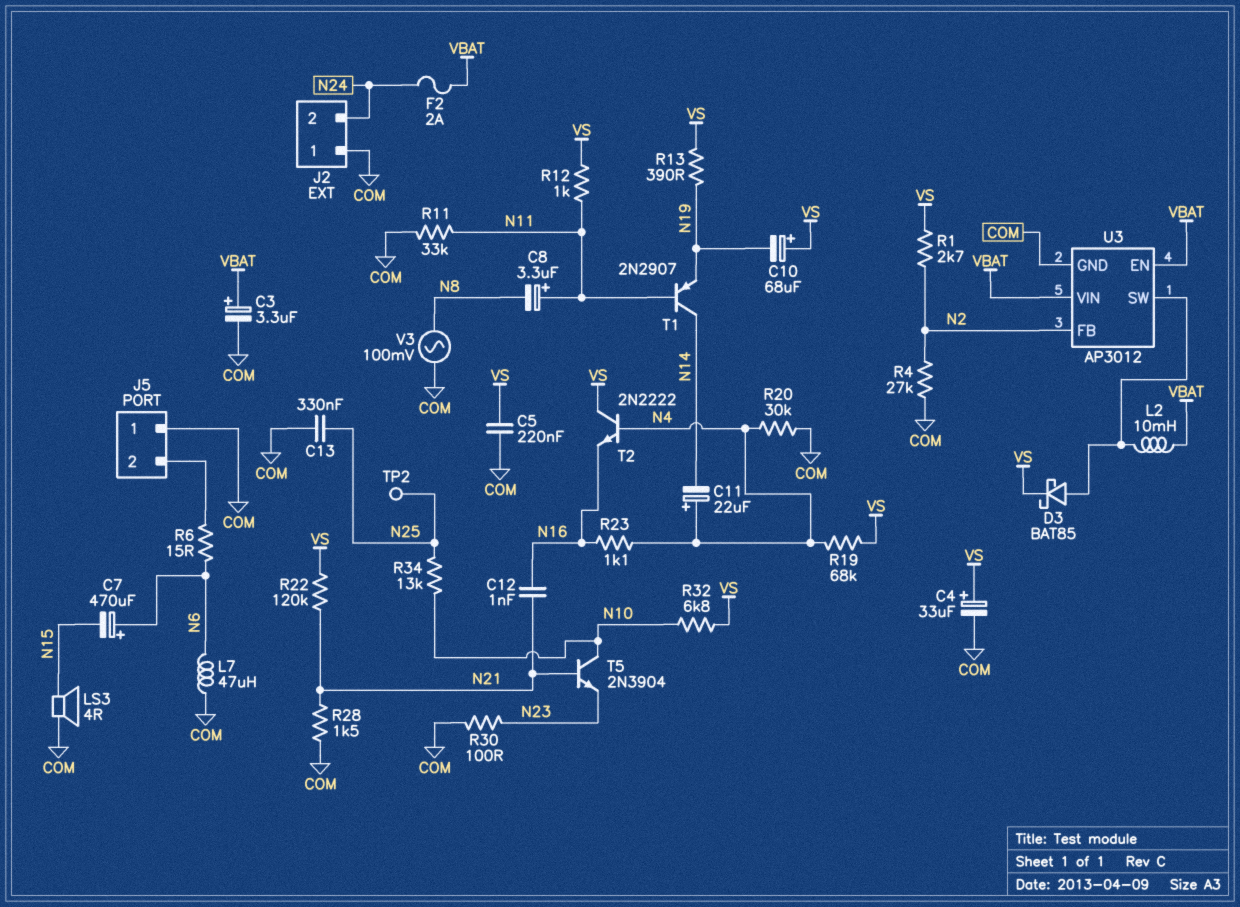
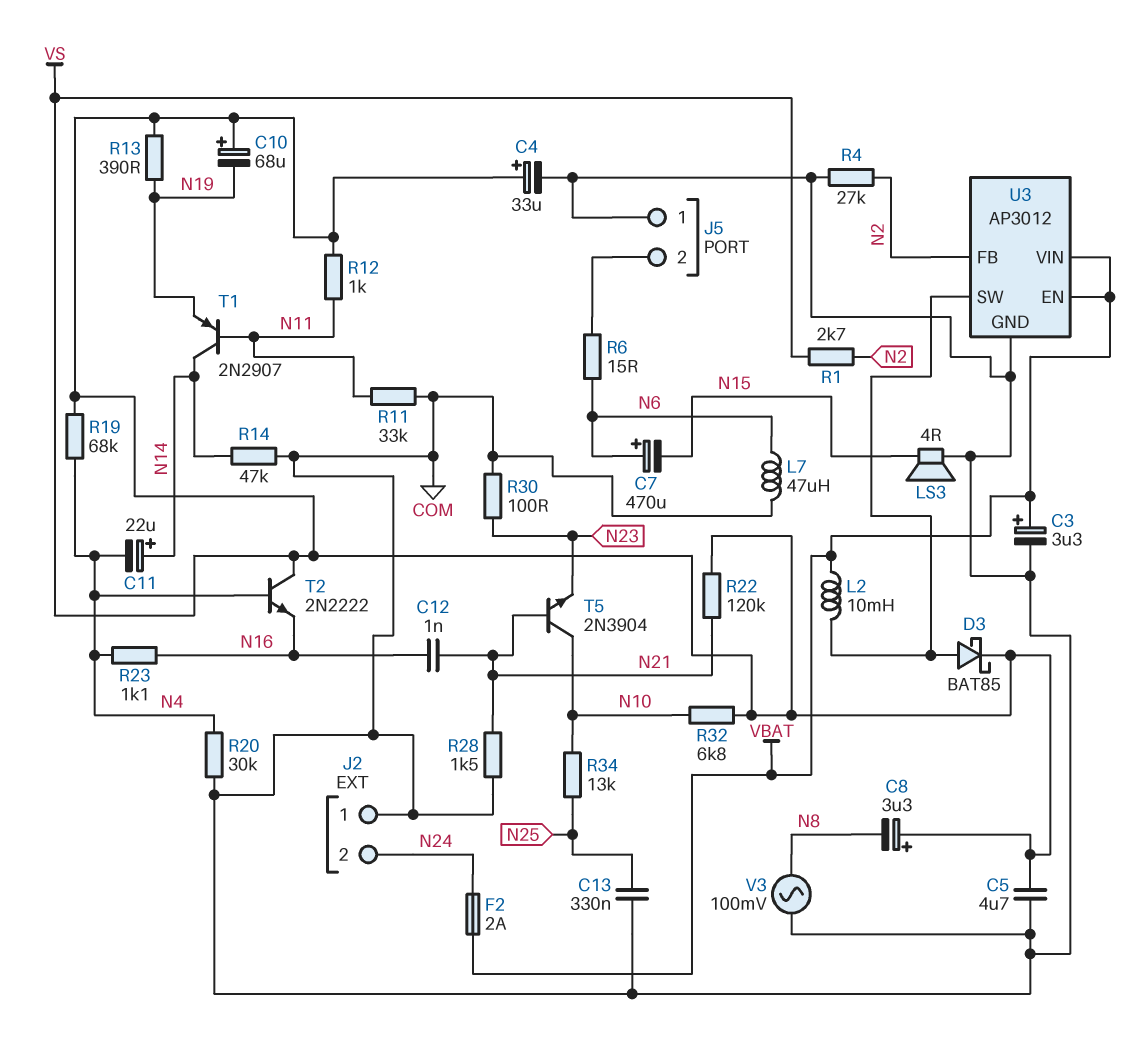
C5: 220nF (COM, VS) -> 4.7uF (COM, VS)
C8: 3.3uF (plus N11, minus N8) -> 3.3uF (plus VS, minus N8)
C11: 22uF (plus N4, minus N14) -> 22uF (plus N14, minus N4)
R14: none -> 47k (COM, N14)
TP2: test point (N25) -> none

